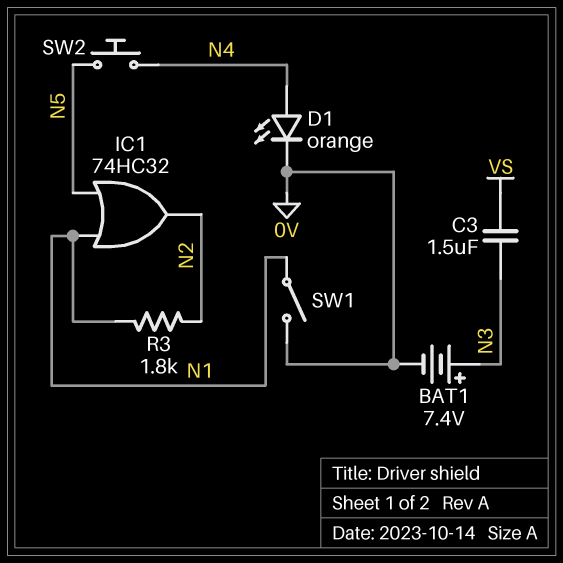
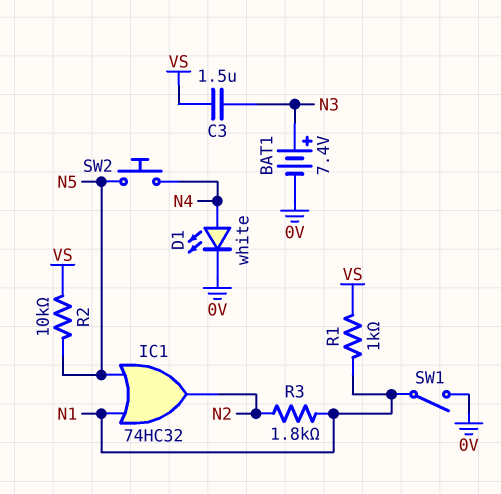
D1: LED orange (A N4, K 0V) -> LED white (A N4, K 0V)
R1: none -> 1k (N1, VS)
R2: none -> 10k (N5, VS)

